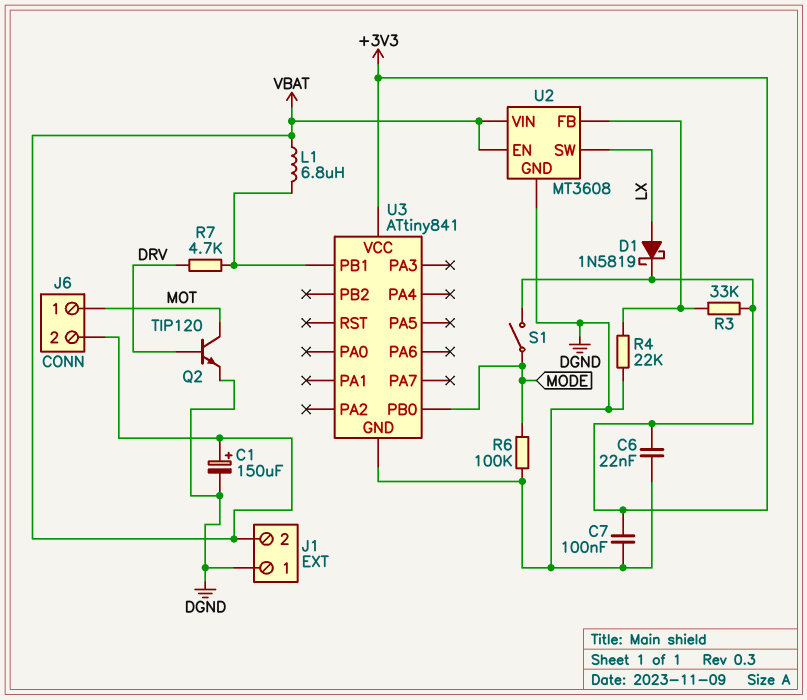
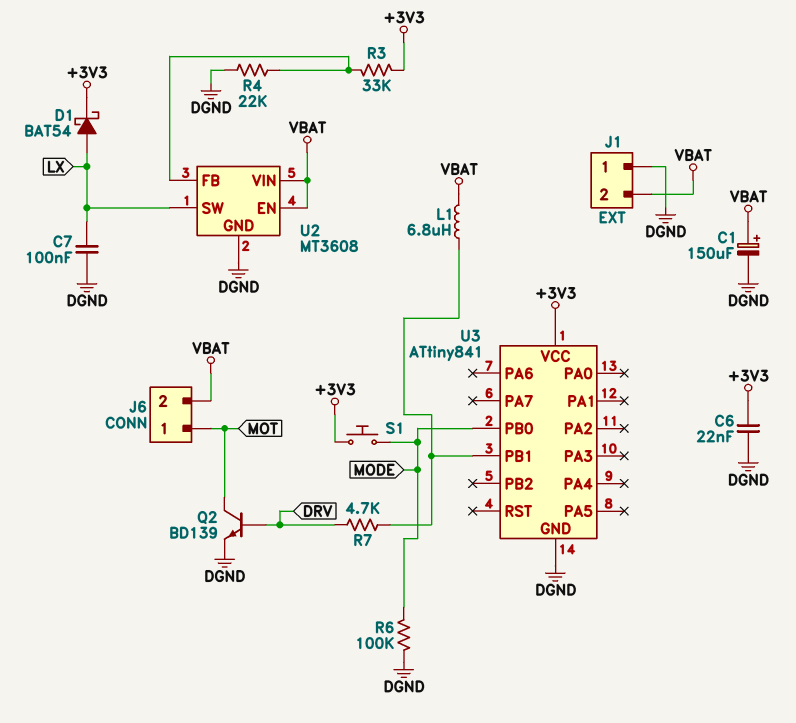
C7: 100nF (+3V3, DGND) -> 100nF (DGND, LX)
D1: schottky 1N5819 (A LX, K +3V3) -> schottky BAT54 (A LX, K +3V3)
Q2: NPN TIP120 (B DRV, C MOT, E DGND) -> NPN BD139 (B DRV, C MOT, E DGND)
S1: switch (+3V3, MODE) -> button (+3V3, MODE)

